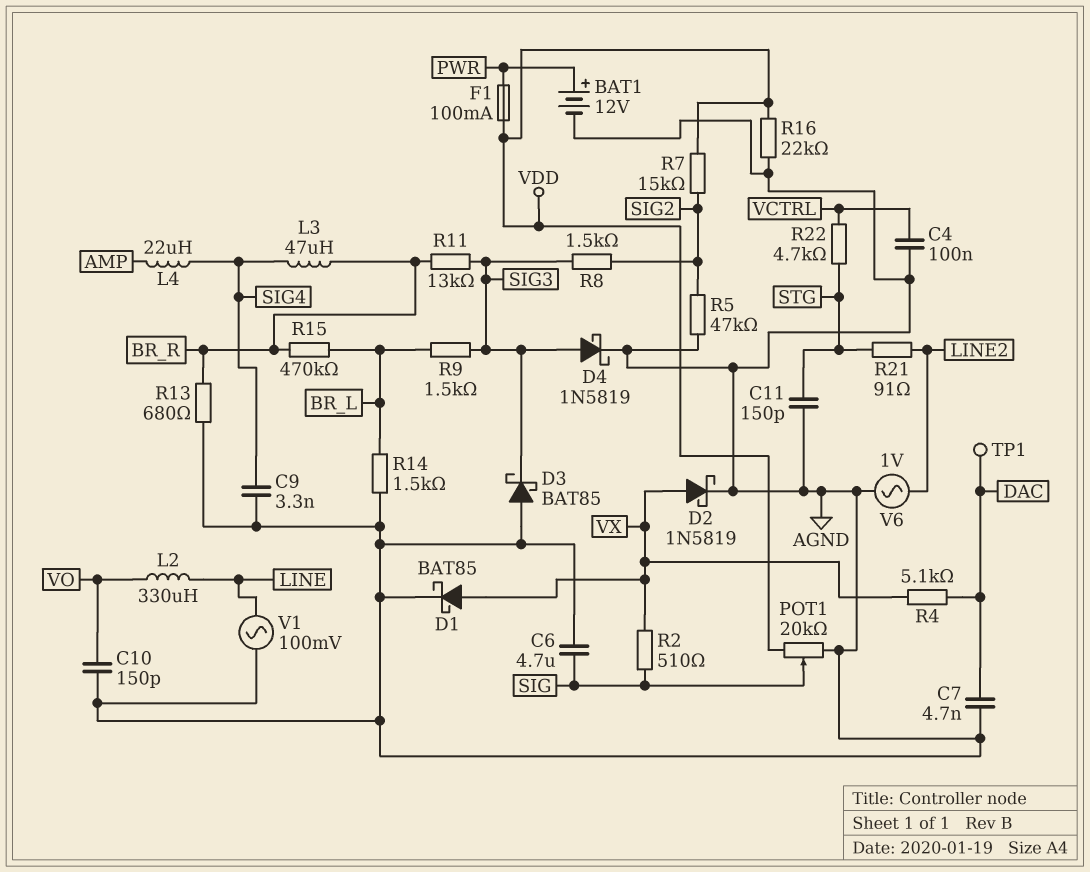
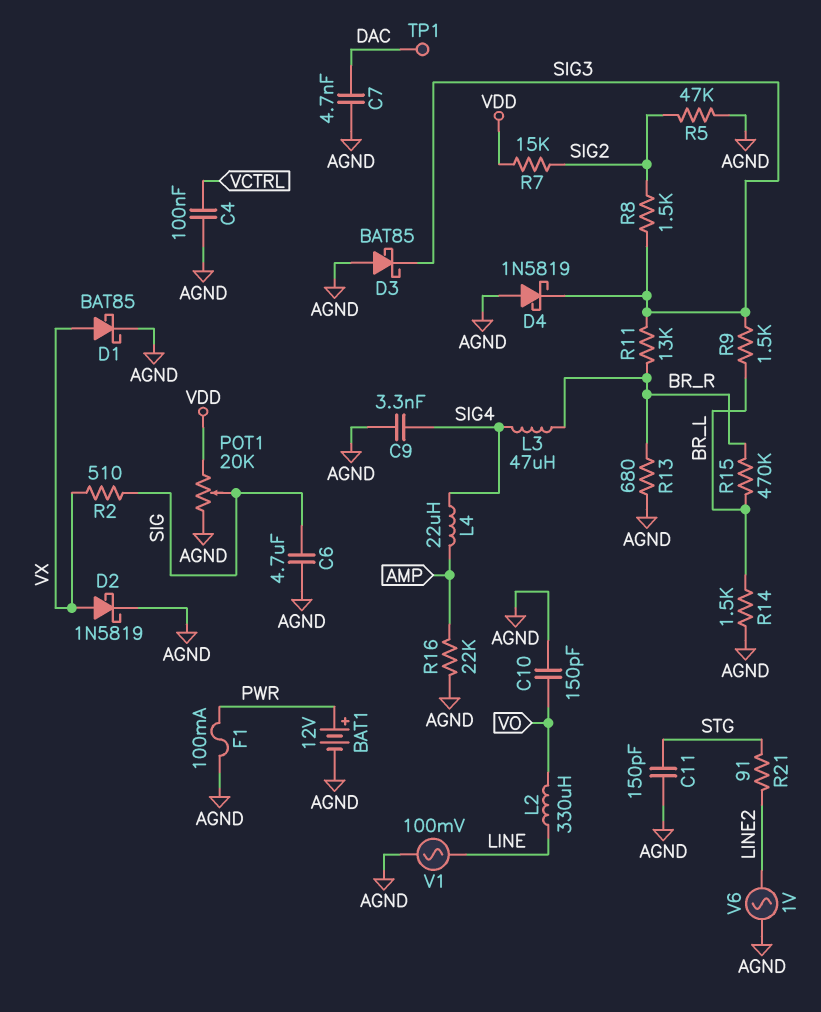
D4: schottky 1N5819 (A SIG3, K AGND) -> schottky 1N5819 (A AGND, K SIG3)
F1: 100mA (PWR, VDD) -> 100mA (AGND, PWR)
R4: 5.1k (DAC, VX) -> none
R16: 22k (AGND, VDD) -> 22k (AGND, AMP)
R22: 4.7k (STG, VCTRL) -> none

